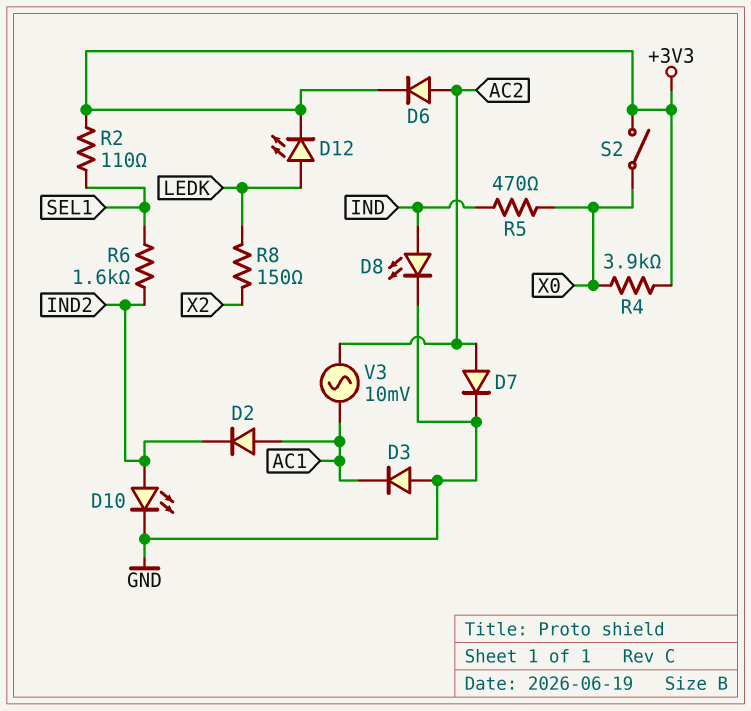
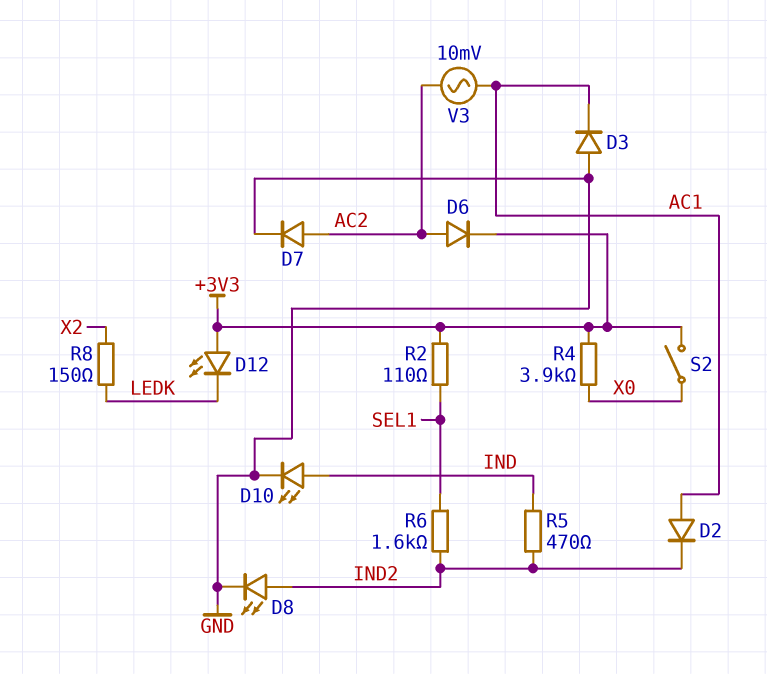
D8: LED (A IND, K GND) -> LED (A IND2, K GND)
D10: LED (A IND2, K GND) -> LED (A IND, K GND)
D12: LED (A LEDK, K +3V3) -> LED (A +3V3, K LEDK)
R5: 470 (IND, X0) -> 470 (IND, IND2)

